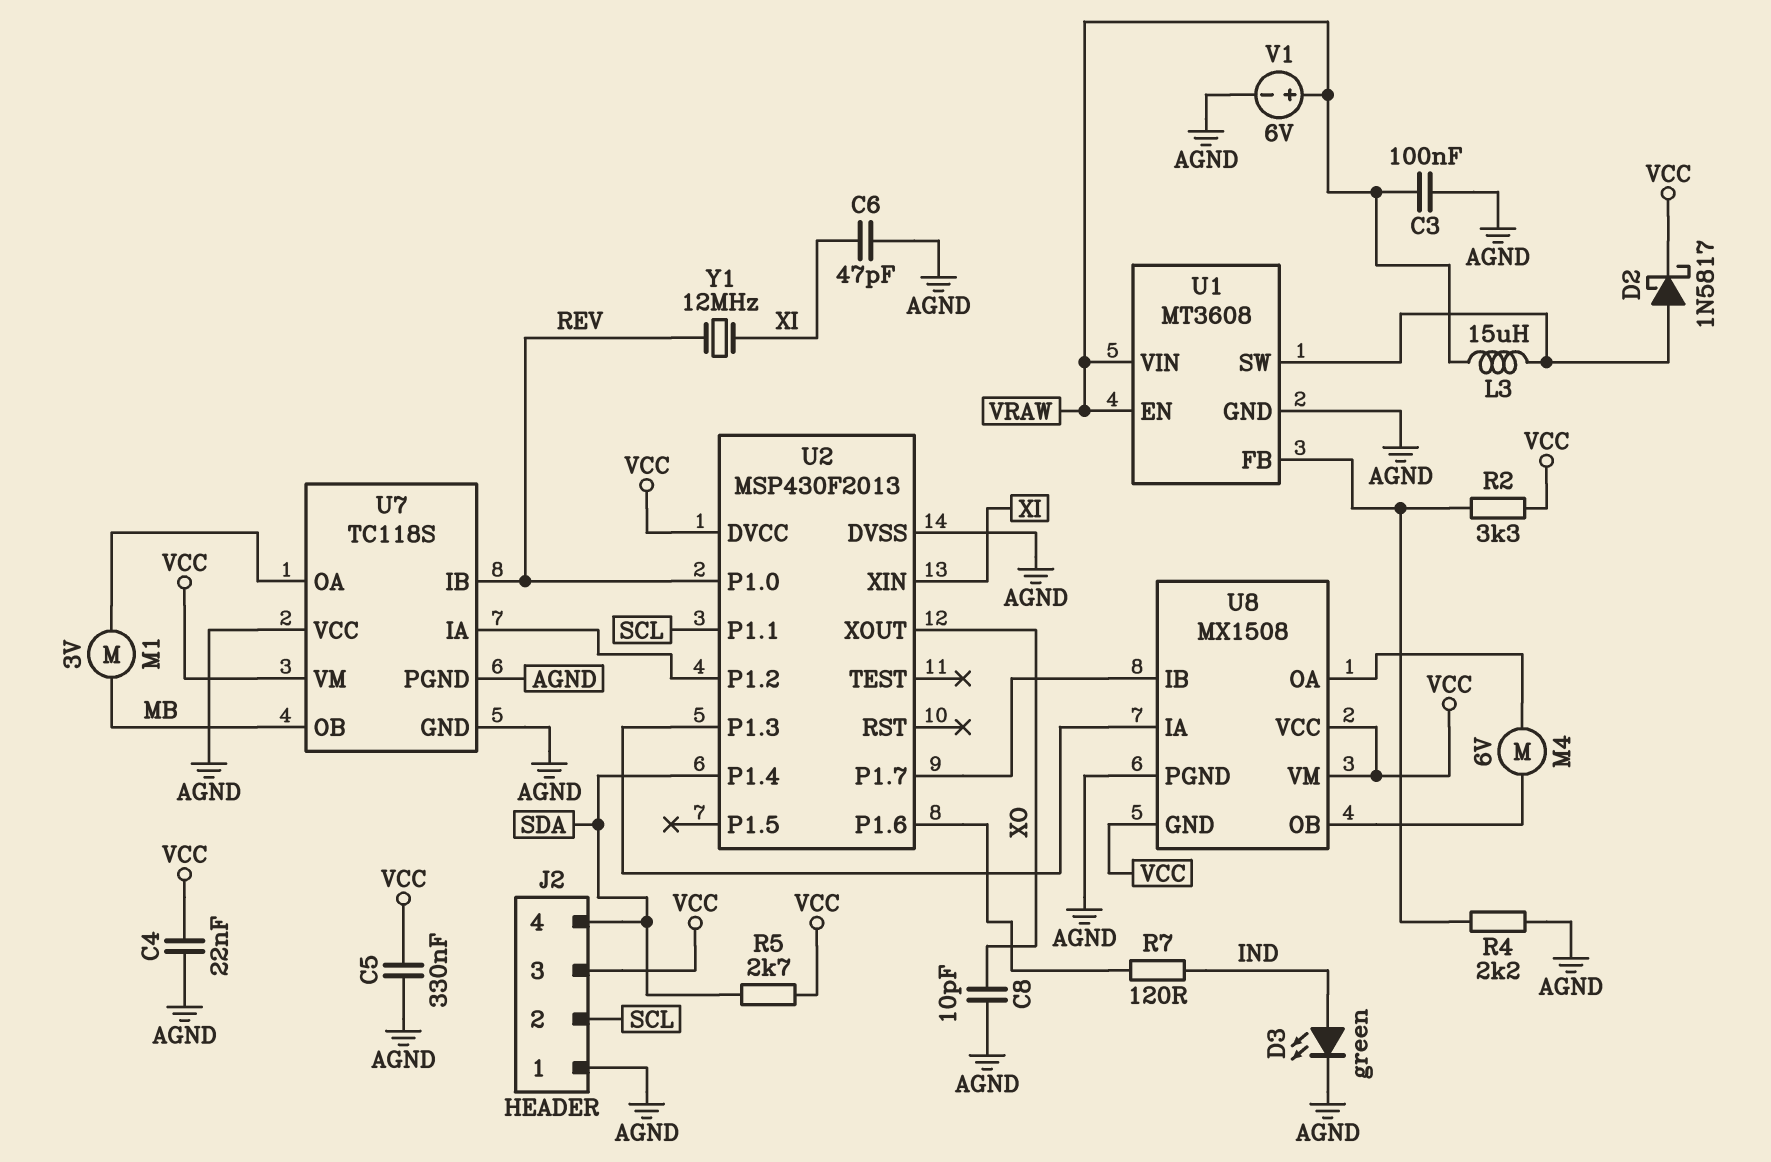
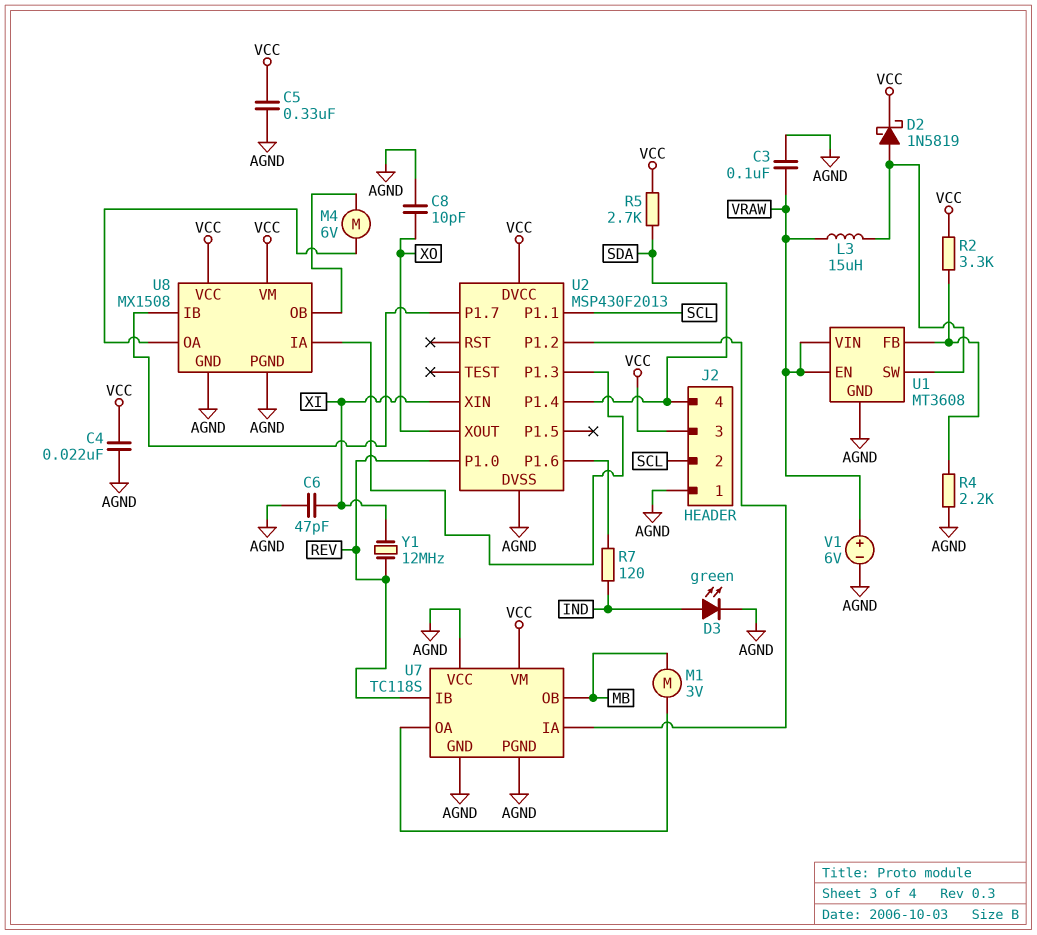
D2: schottky 1N5817 (A U1/SW, K VCC) -> schottky 1N5819 (A U1/SW, K VCC)
U8 pin GND: VCC -> AGND

